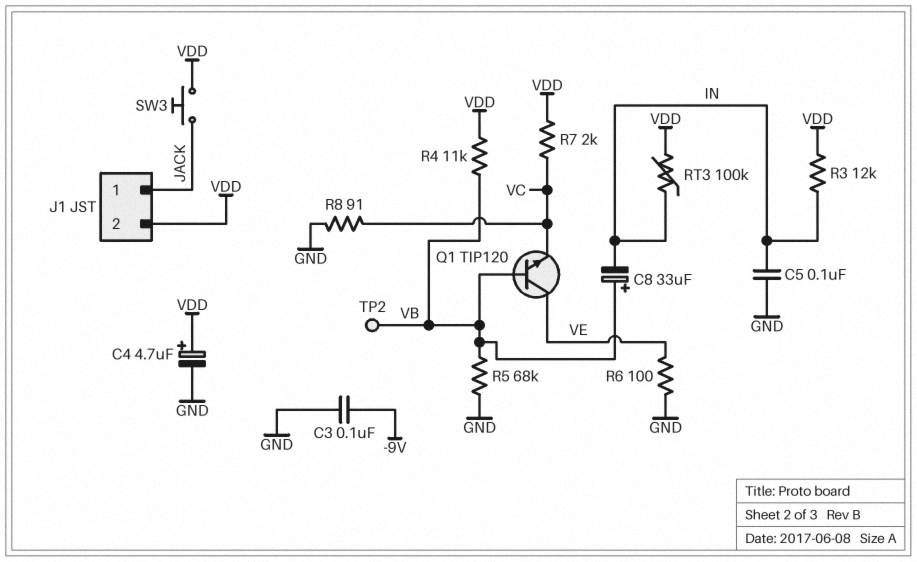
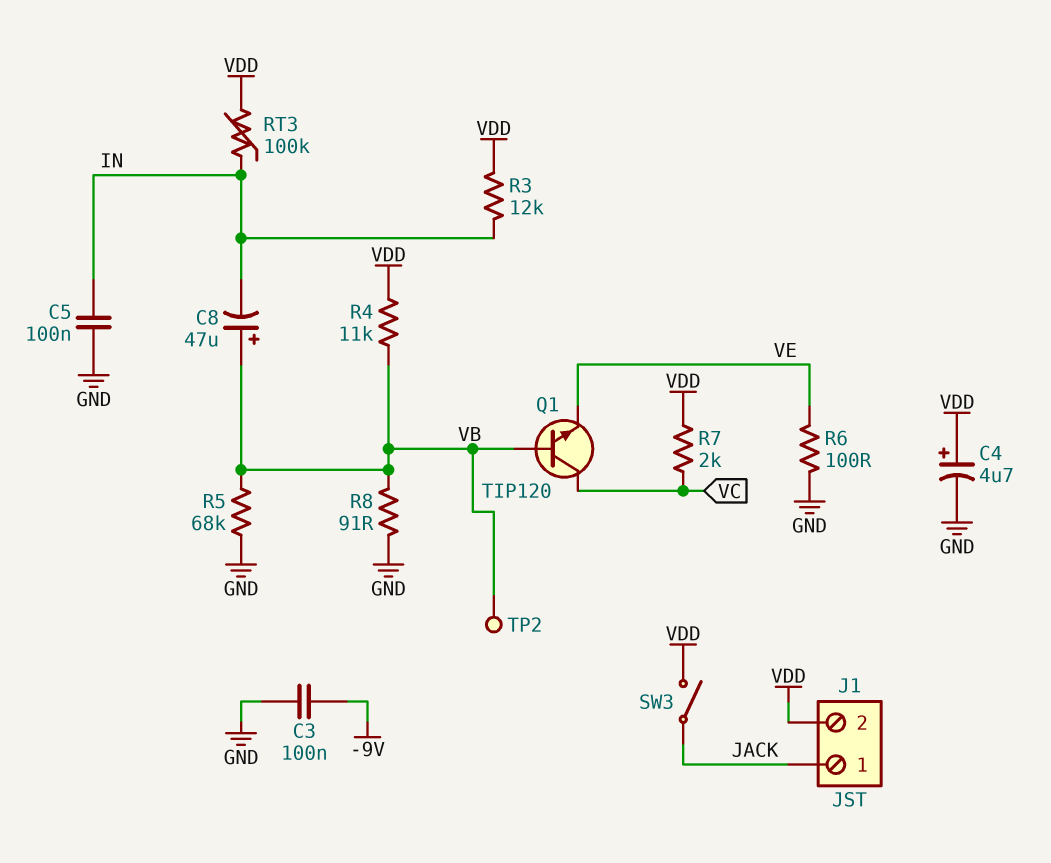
C8: 33uF (plus VB, minus IN) -> 47uF (plus VB, minus IN)
Q1: NPN TIP120 (B VB, C VE, E VC) -> NPN TIP120 (B VB, C VC, E VE)
R8: 91 (GND, VC) -> 91 (GND, VB)
SW3: button (JACK, VDD) -> switch (JACK, VDD)

